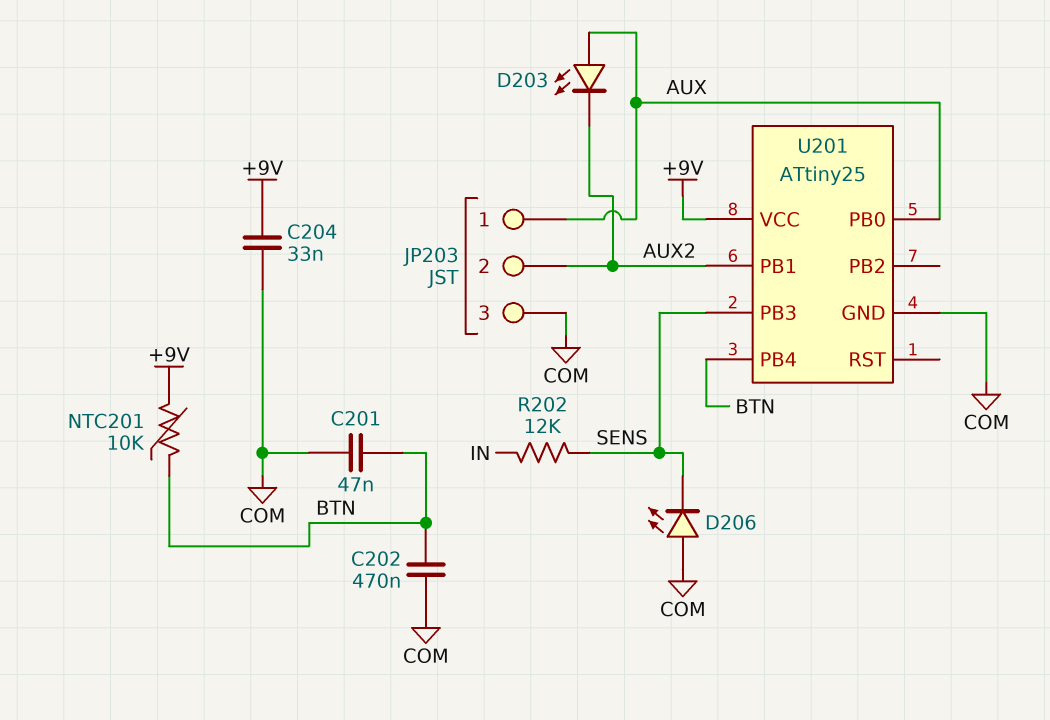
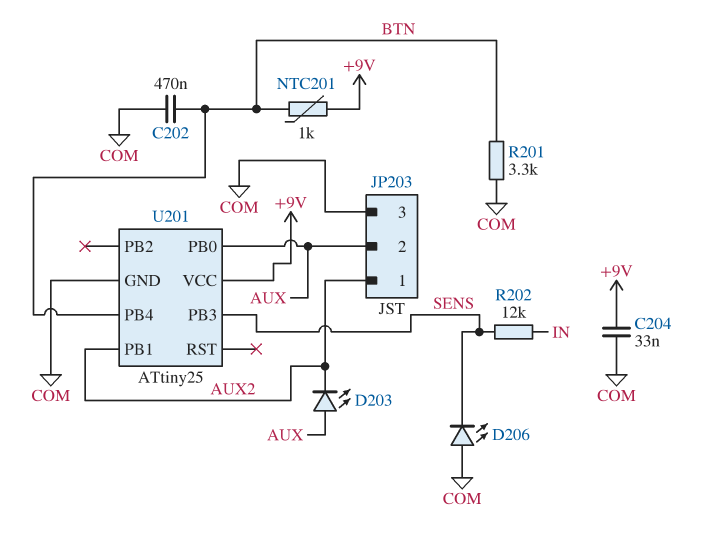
C201: 47nF (BTN, COM) -> none
JP203 pin 1: AUX -> AUX2
JP203 pin 2: AUX2 -> AUX
NTC201: 10k (+9V, BTN) -> 1k (+9V, BTN)
R201: none -> 3.3k (BTN, COM)

